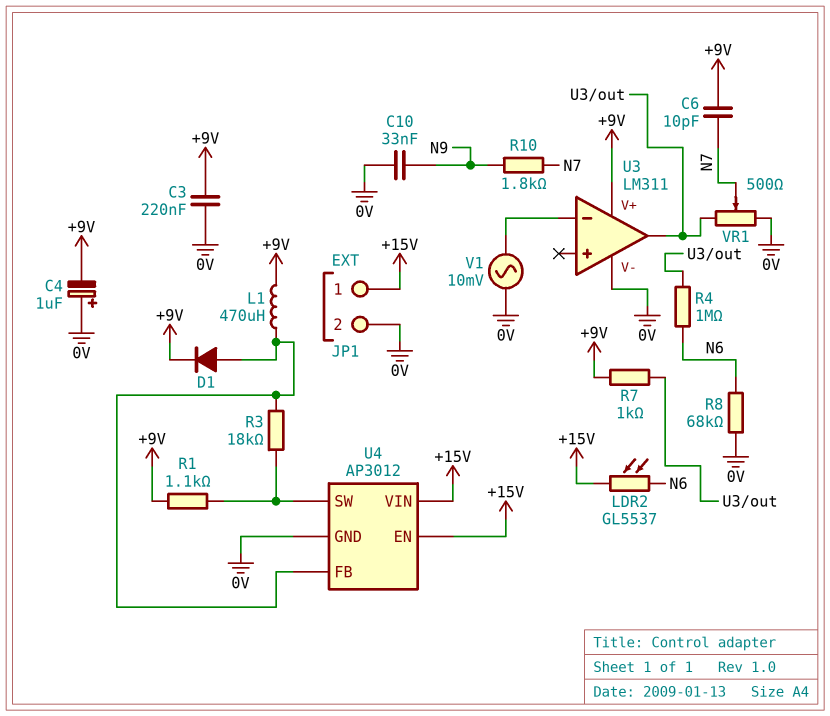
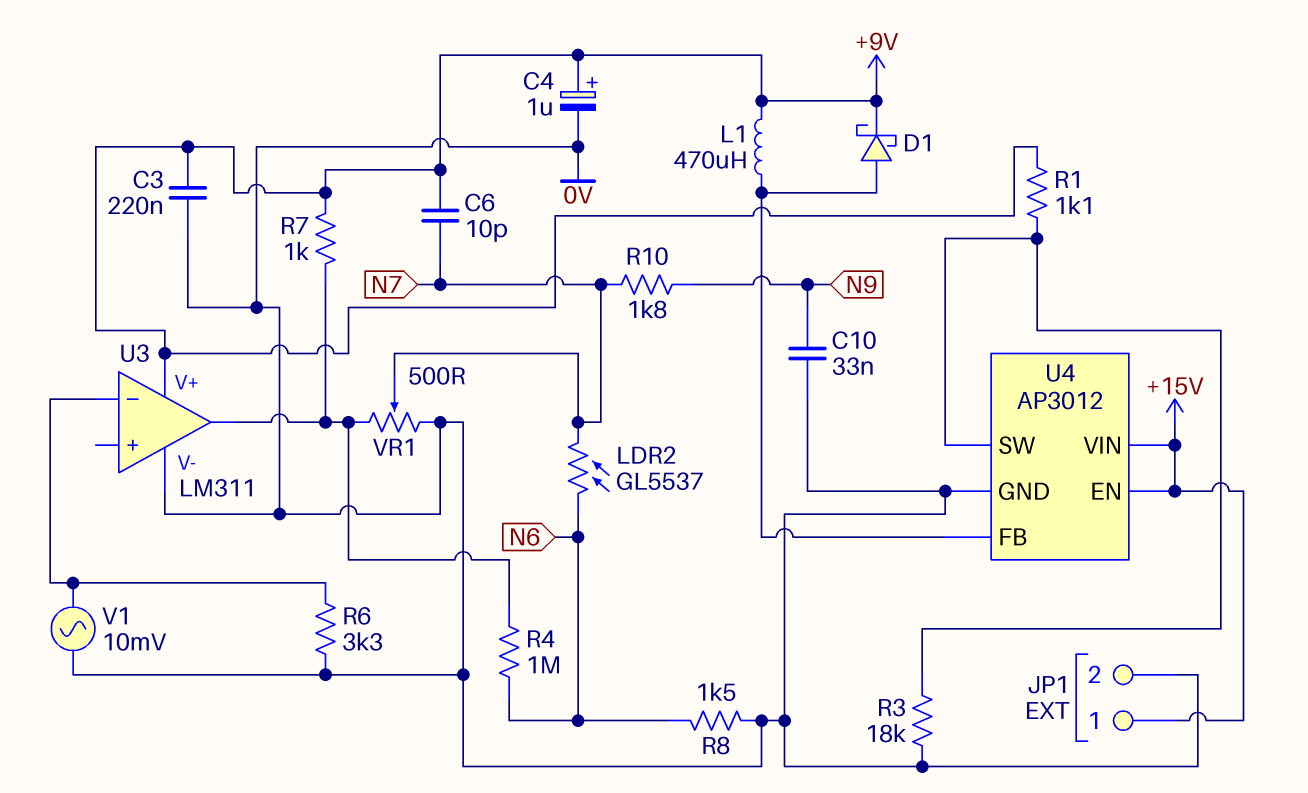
C4: 1uF (plus 0V, minus +9V) -> 1uF (plus +9V, minus 0V)
D1: diode (A U4/FB, K +9V) -> schottky (A U4/FB, K +9V)
LDR2: GL5537 (+15V, N6) -> GL5537 (N6, N7)
R3: 18k (U4/FB, U4/SW) -> 18k (0V, U4/SW)
R6: none -> 3.3k (0V, U3/in-)
R8: 68k (0V, N6) -> 1.5k (0V, N6)

